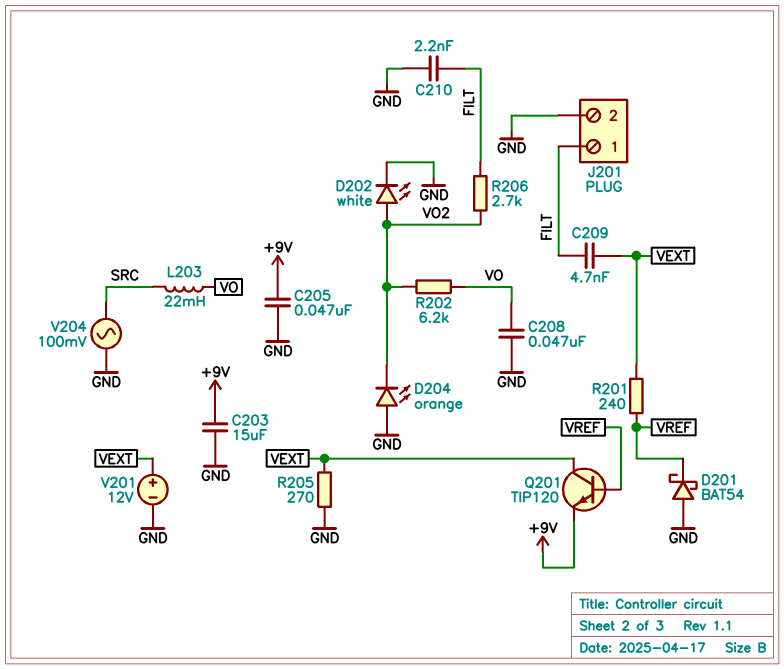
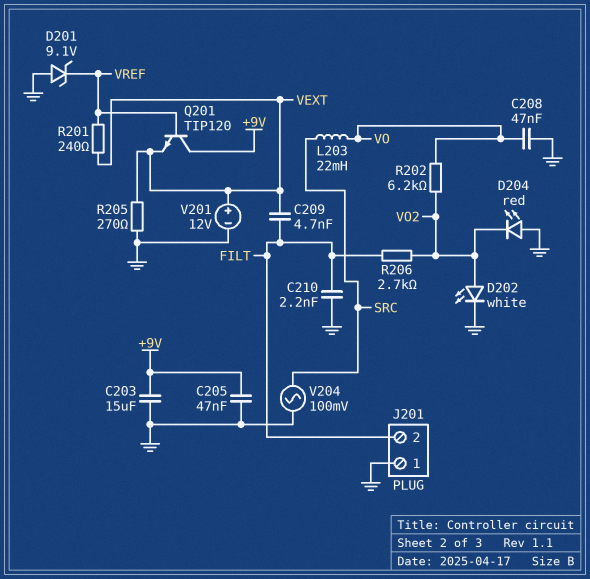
D201: schottky BAT54 (A GND, K VREF) -> zener 9.1V (A GND, K VREF)
D204: LED orange (A GND, K VO2) -> LED red (A GND, K VO2)
J201 pin 1: FILT -> GND
J201 pin 2: GND -> FILT
Q201: NPN TIP120 (B VREF, C VEXT, E +9V) -> NPN TIP120 (B VREF, C +9V, E VEXT)

